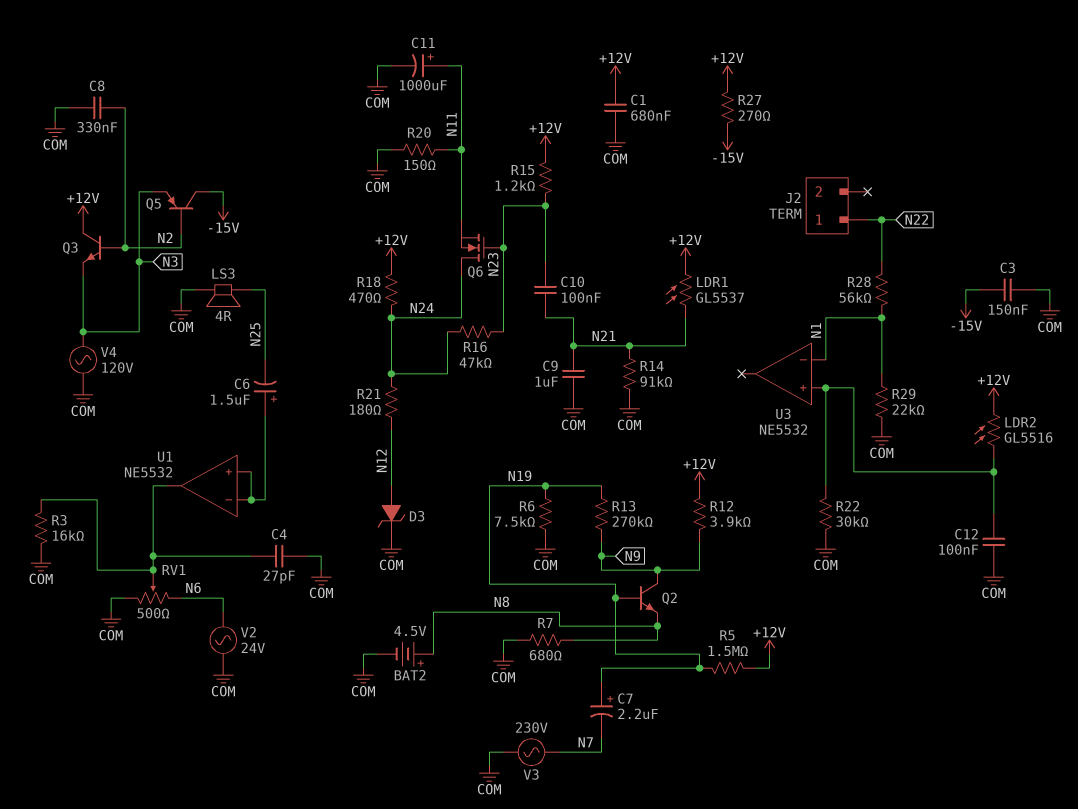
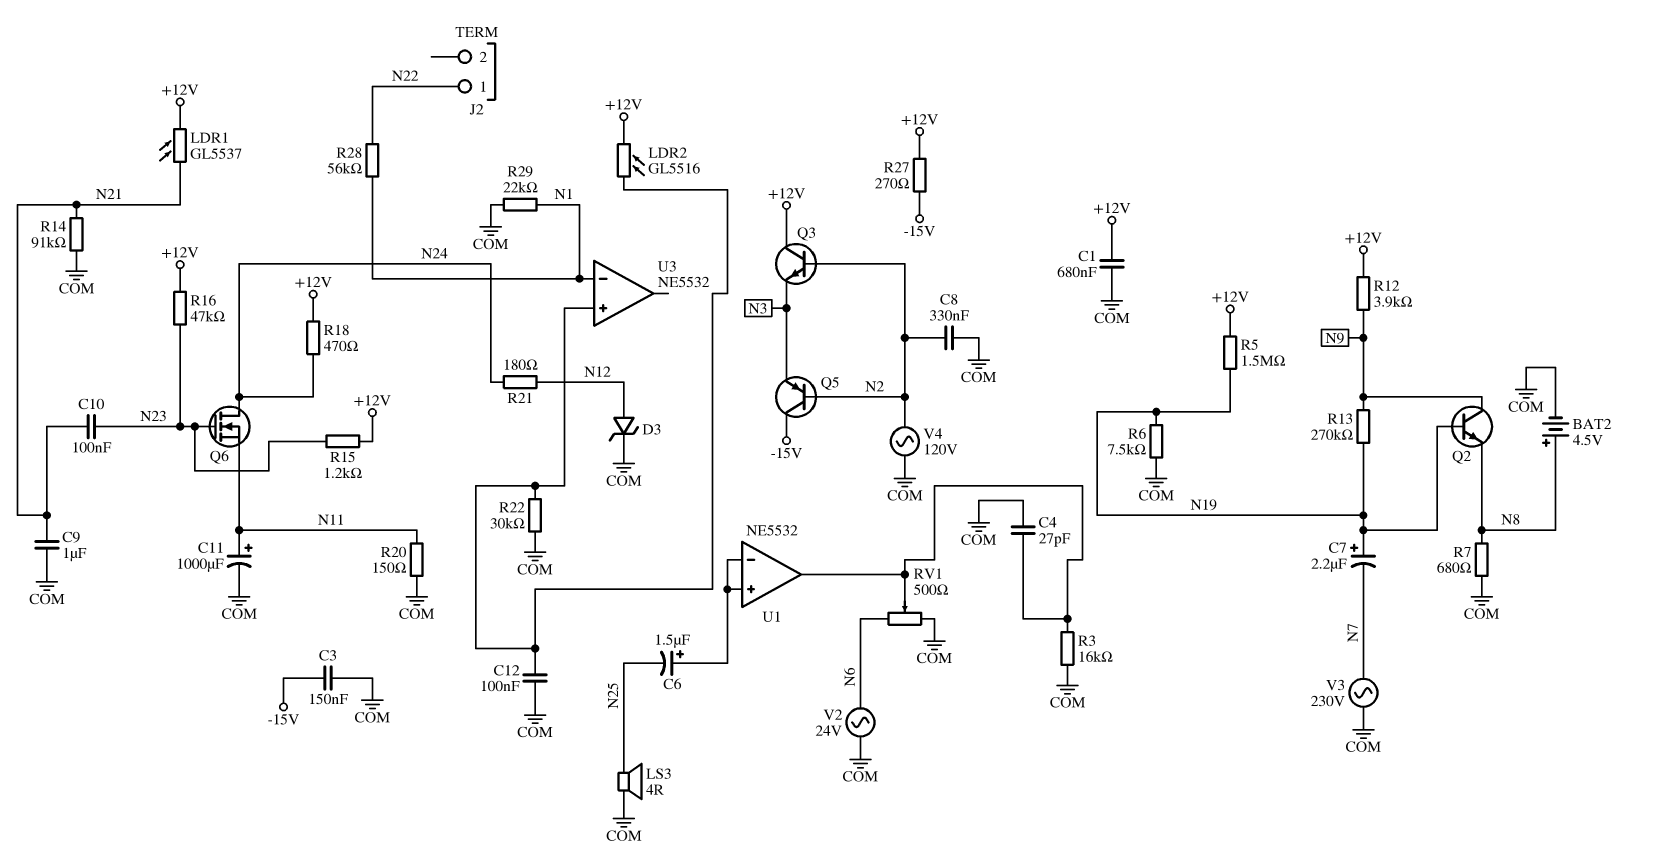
R16: 47k (N23, N24) -> 47k (+12V, N23)
V4: AC 120V (COM, N3) -> AC 120V (COM, N2)

